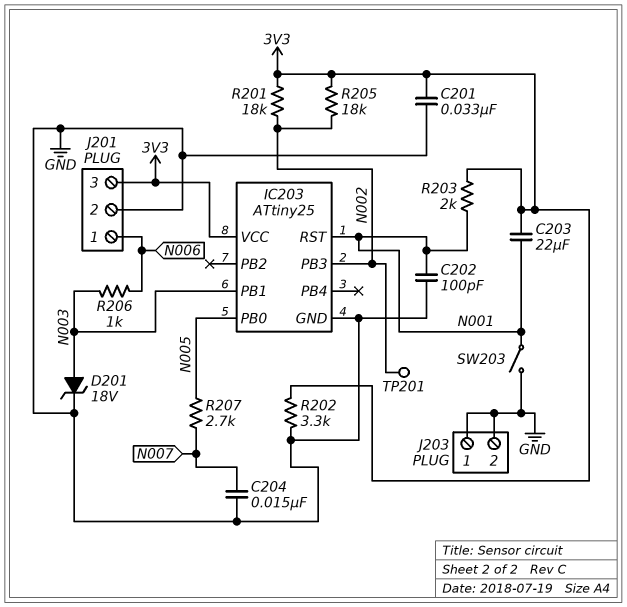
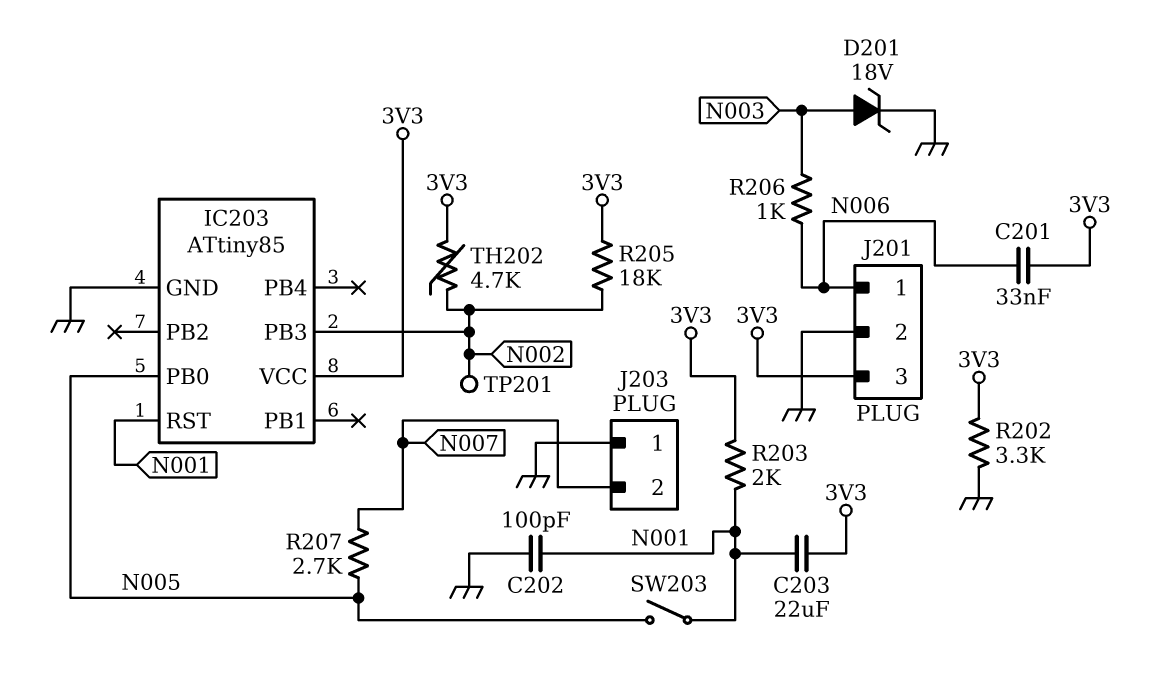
C201: 33nF (3V3, GND) -> 33nF (3V3, N006)
C204: 15nF (GND, N007) -> none
IC203: ATtiny25 -> ATtiny85
IC203 pin PB1: N003 -> none
J203 pin 2: GND -> N007
R201: 18k (3V3, N002) -> none
SW203: switch (GND, N001) -> switch (N001, N005)
TH202: none -> 4.7k (3V3, N002)

